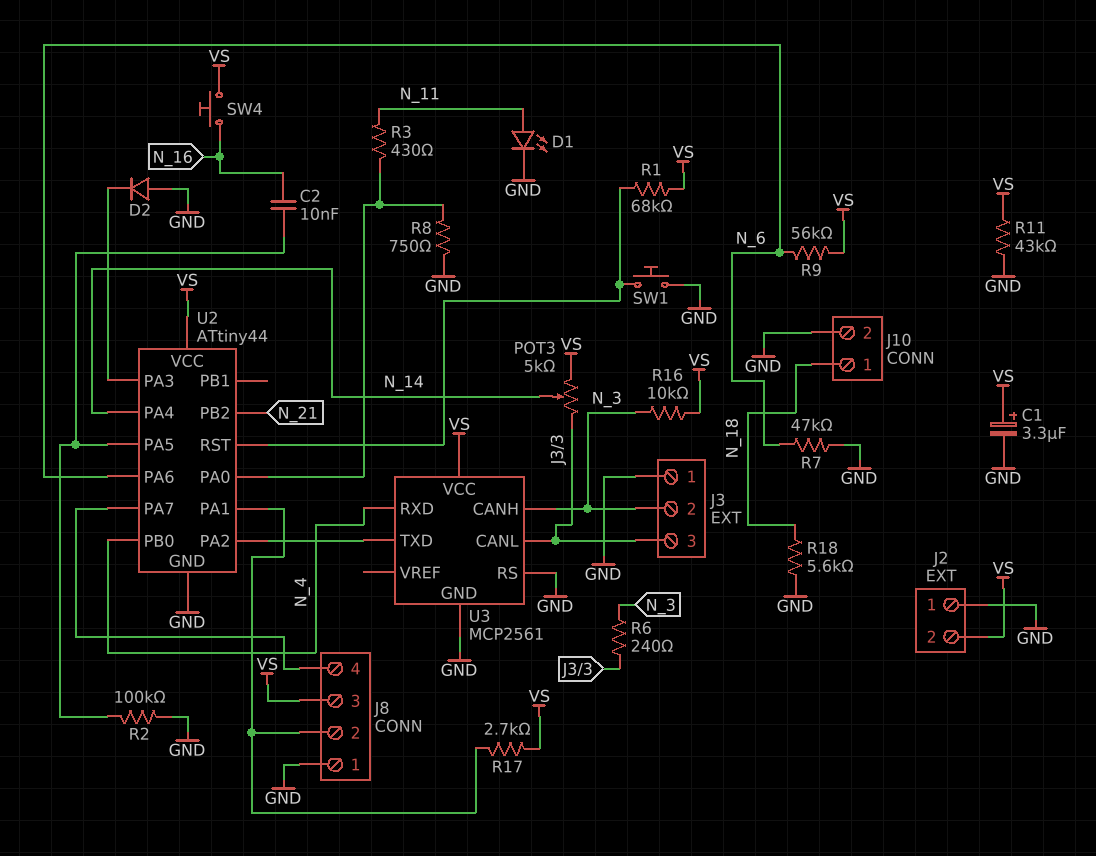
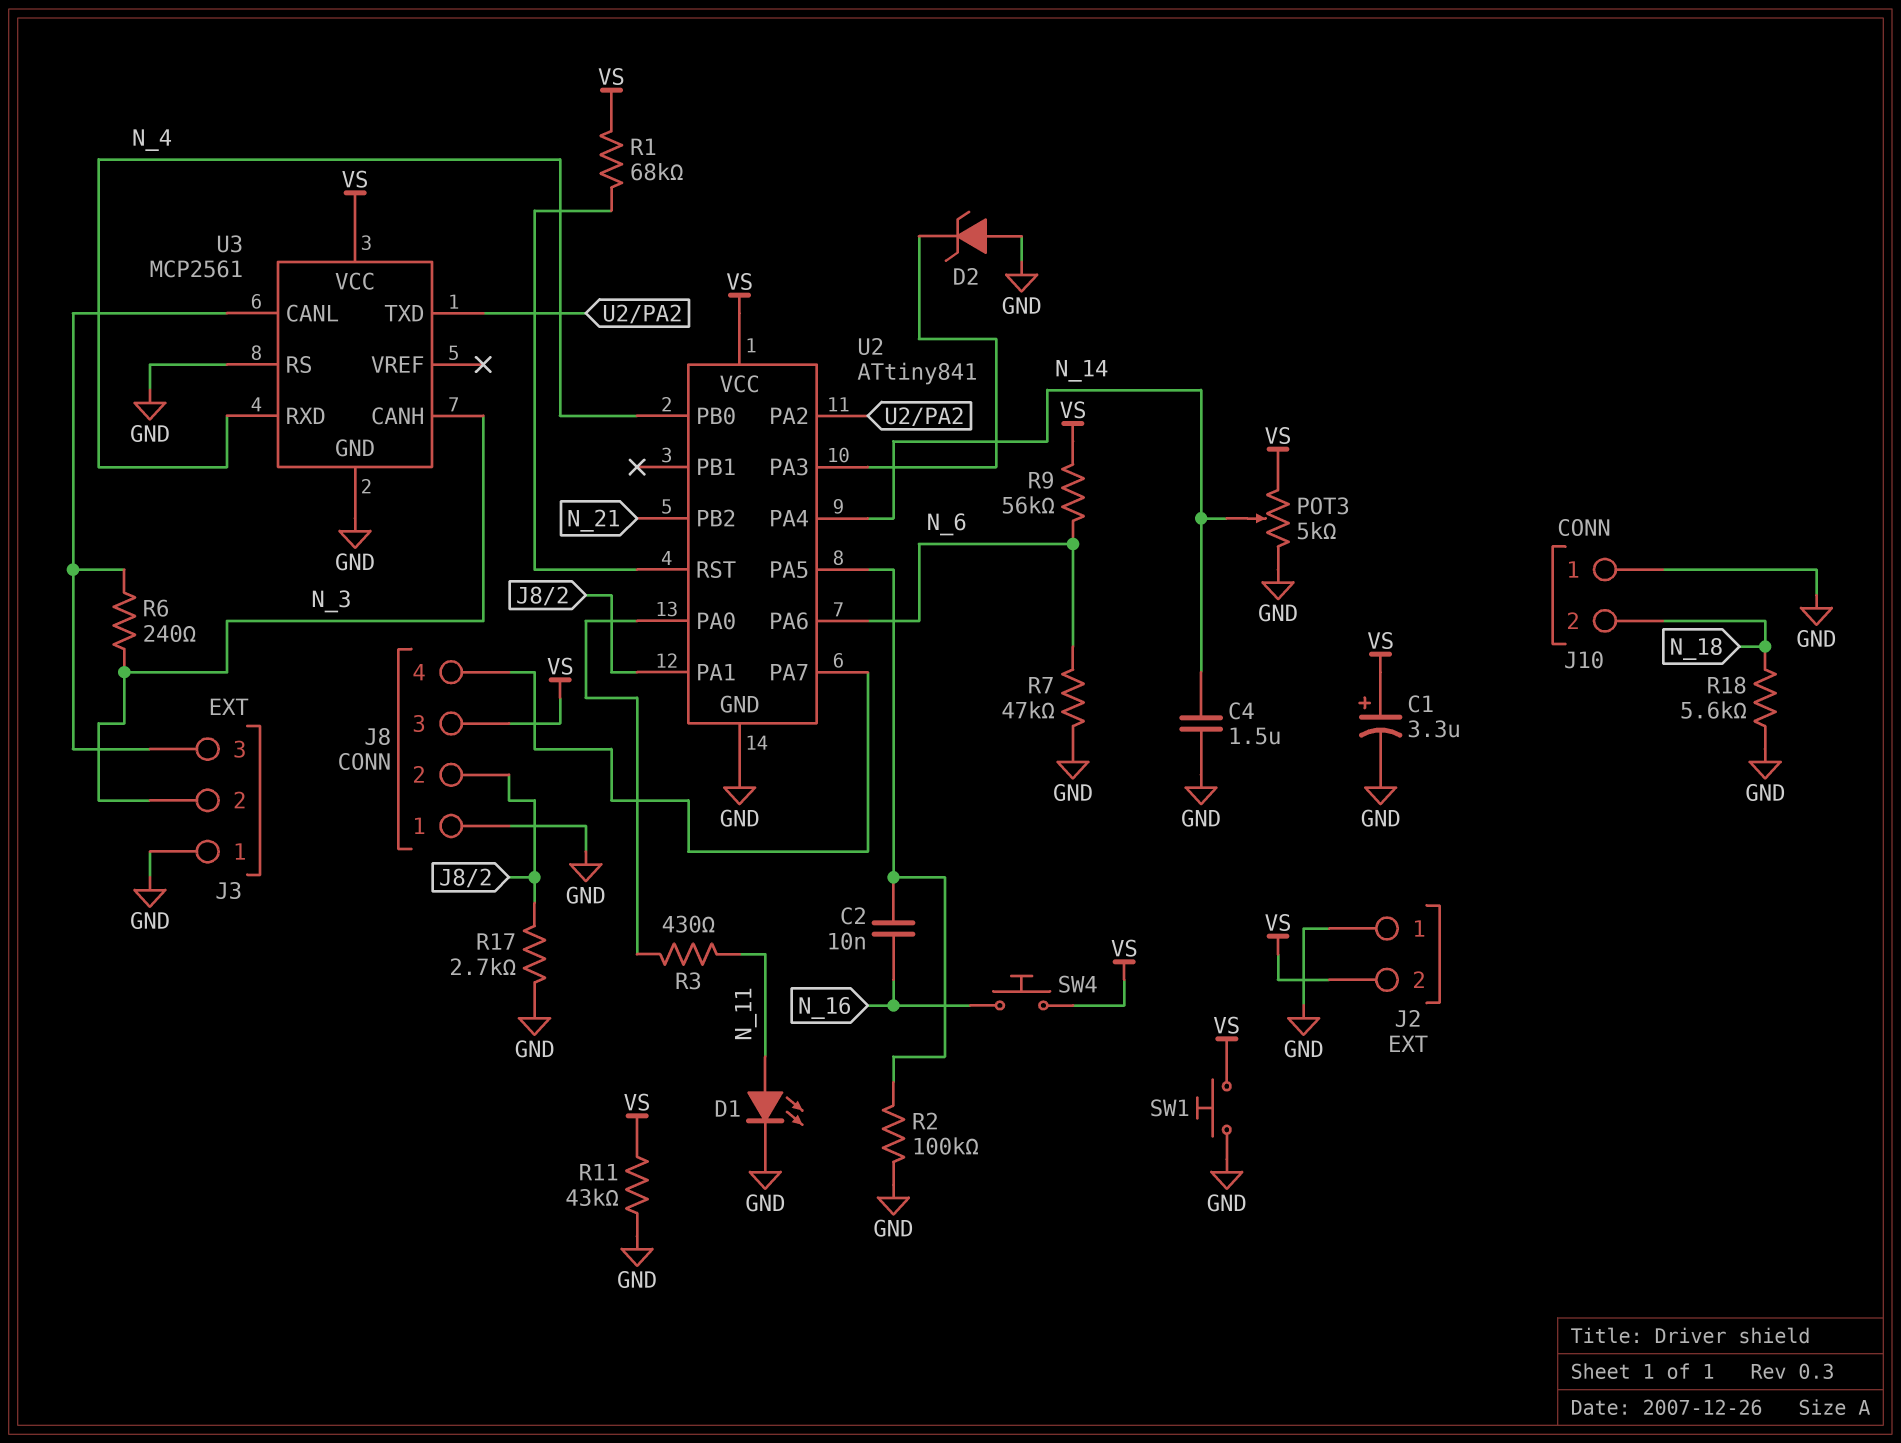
C4: none -> 1.5uF (GND, N_14)
D2: diode (A GND, K U2/PA3) -> zener (A GND, K U2/PA3)
J10 pin 1: N_18 -> GND
J10 pin 2: GND -> N_18
POT3: 5k (J3/3, VS, wiper N_14) -> 5k (GND, VS, wiper N_14)
R8: 750 (GND, U2/PA0) -> none
R16: 10k (N_3, VS) -> none
R17: 2.7k (J8/2, VS) -> 2.7k (GND, J8/2)
SW1: button (GND, U2/RST) -> button (GND, VS)
U2: ATtiny44 -> ATtiny841

